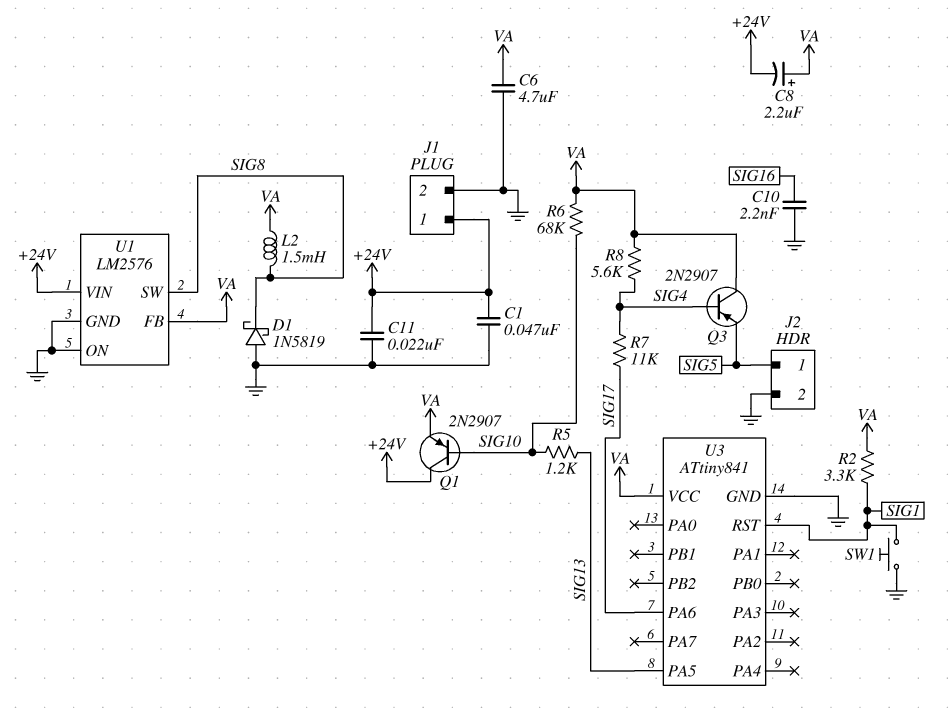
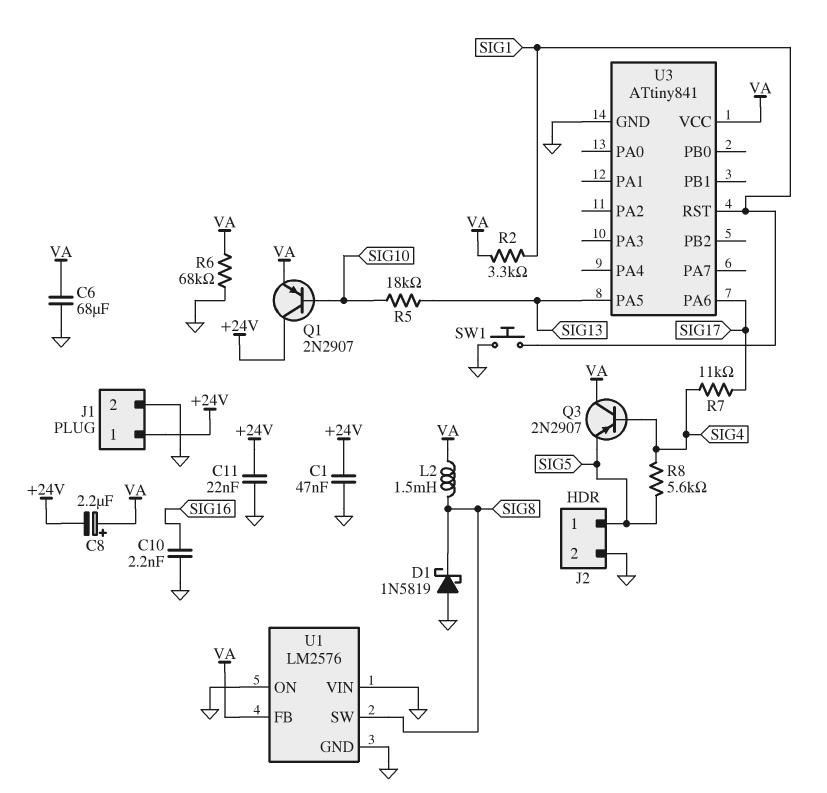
C6: 4.7uF (GND, VA) -> 68uF (GND, VA)
R5: 1.2k (SIG10, SIG13) -> 18k (SIG10, SIG13)
R6: 68k (SIG10, VA) -> 68k (GND, VA)
R8: 5.6k (SIG4, VA) -> 5.6k (SIG4, SIG5)
U1 pin VIN: +24V -> GND

